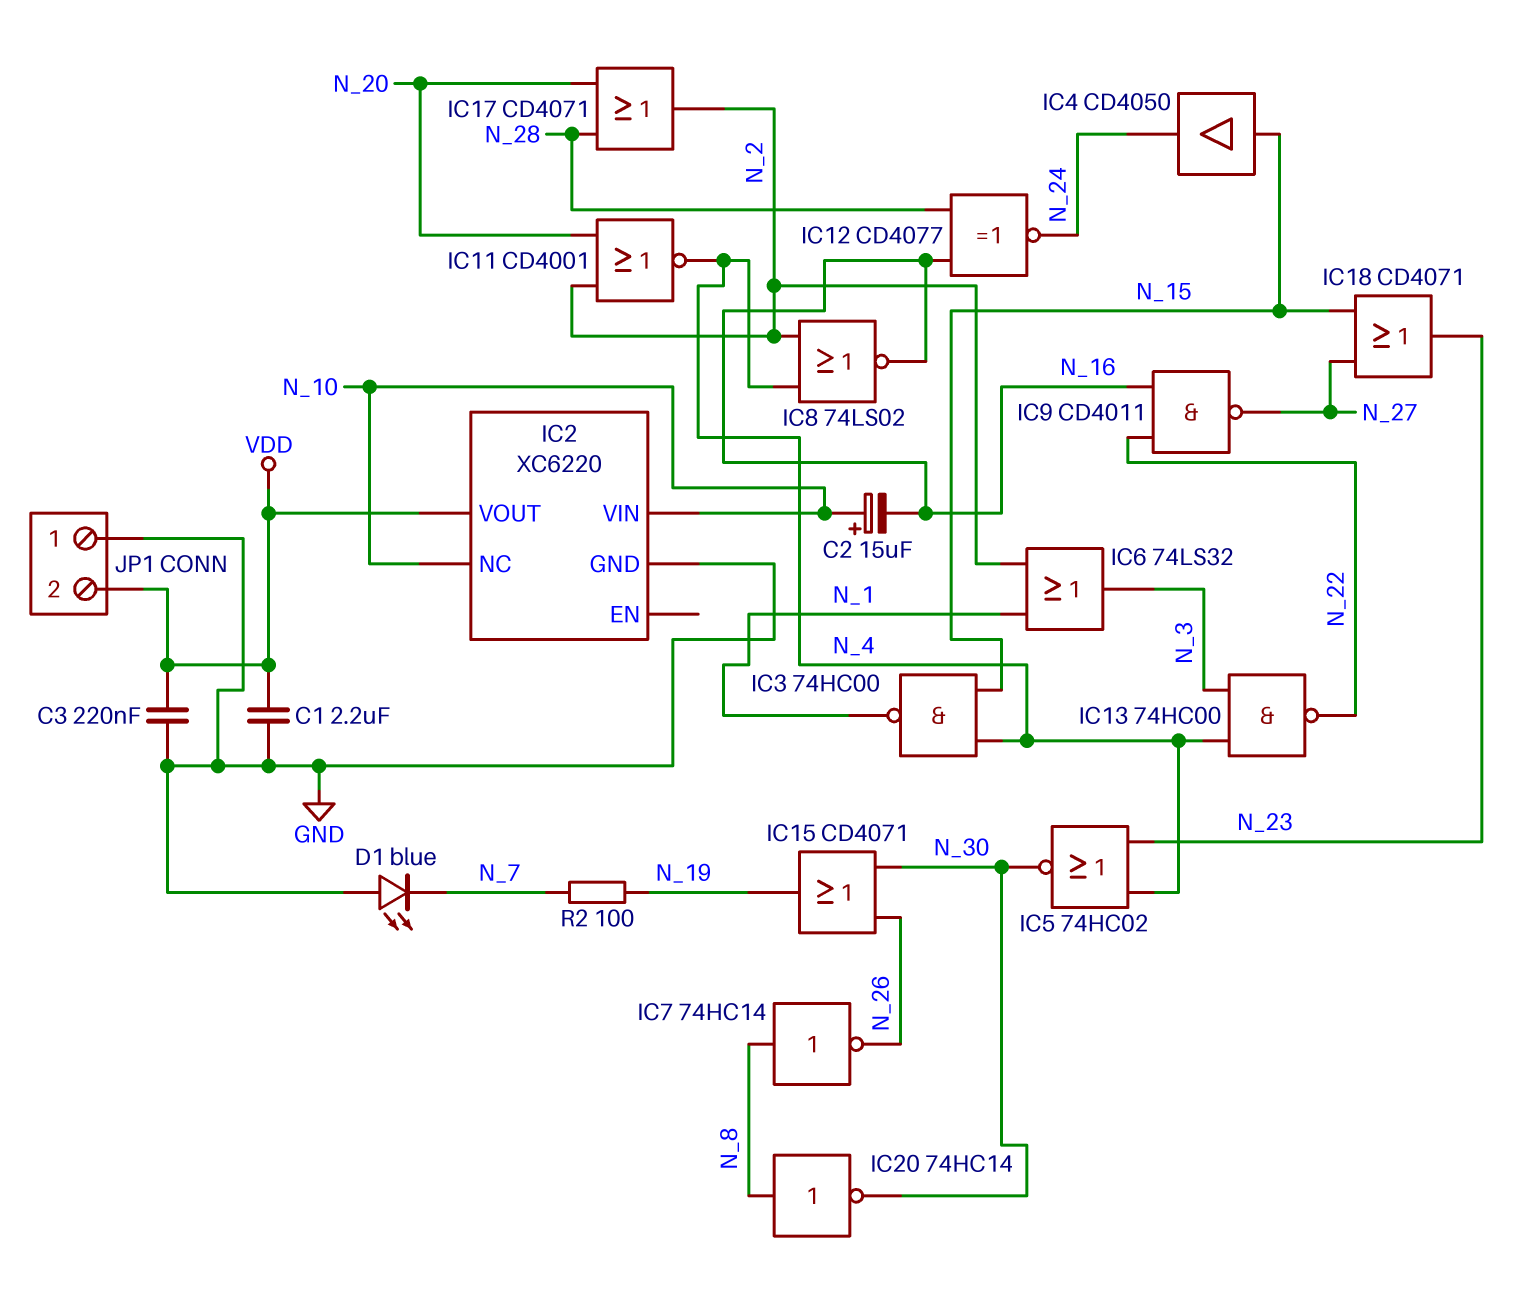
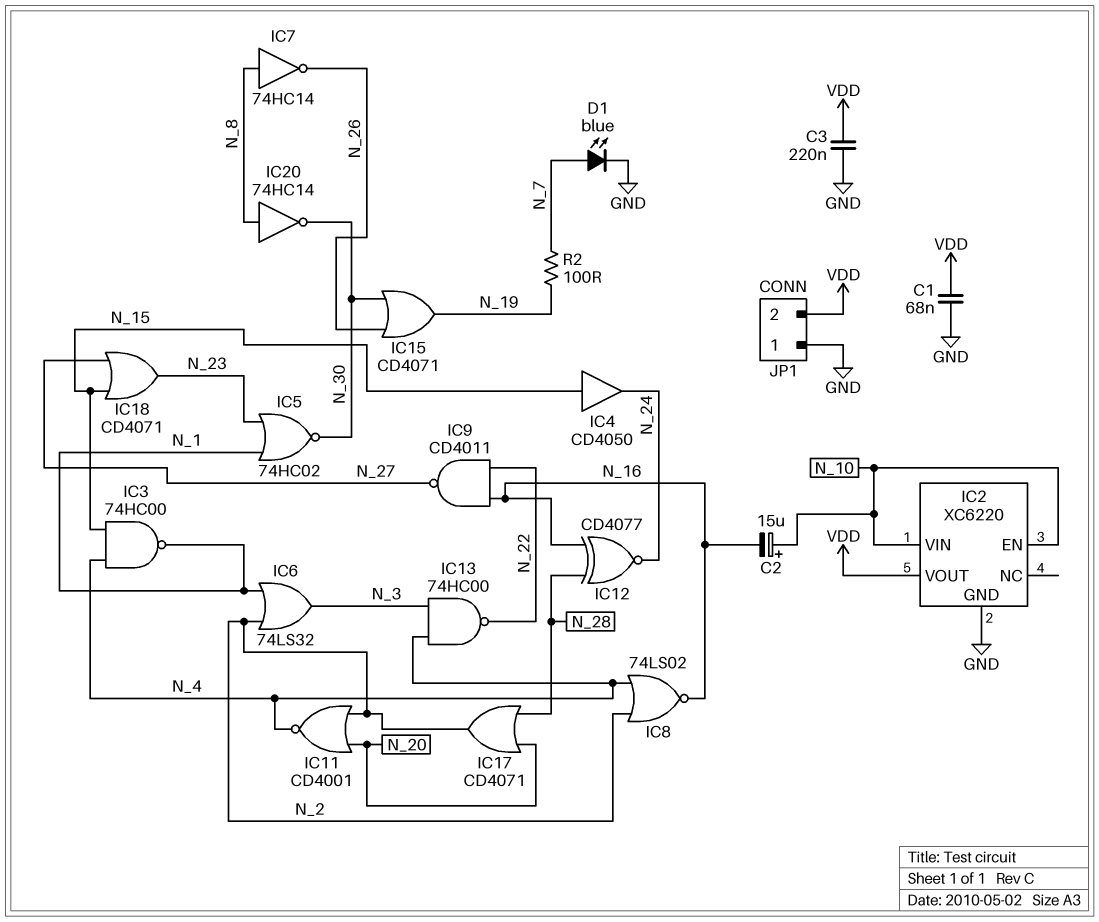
C1: 2.2uF (GND, VDD) -> 68nF (GND, VDD)
D1: LED blue (A GND, K N_7) -> LED blue (A N_7, K GND)
IC2 pin EN: none -> N_10
IC2 pin NC: N_10 -> none
IC5: NOR 74HC02 (in N_4, in N_23, out N_30) -> NOR 74HC02 (in N_1, in N_23, out N_30)

